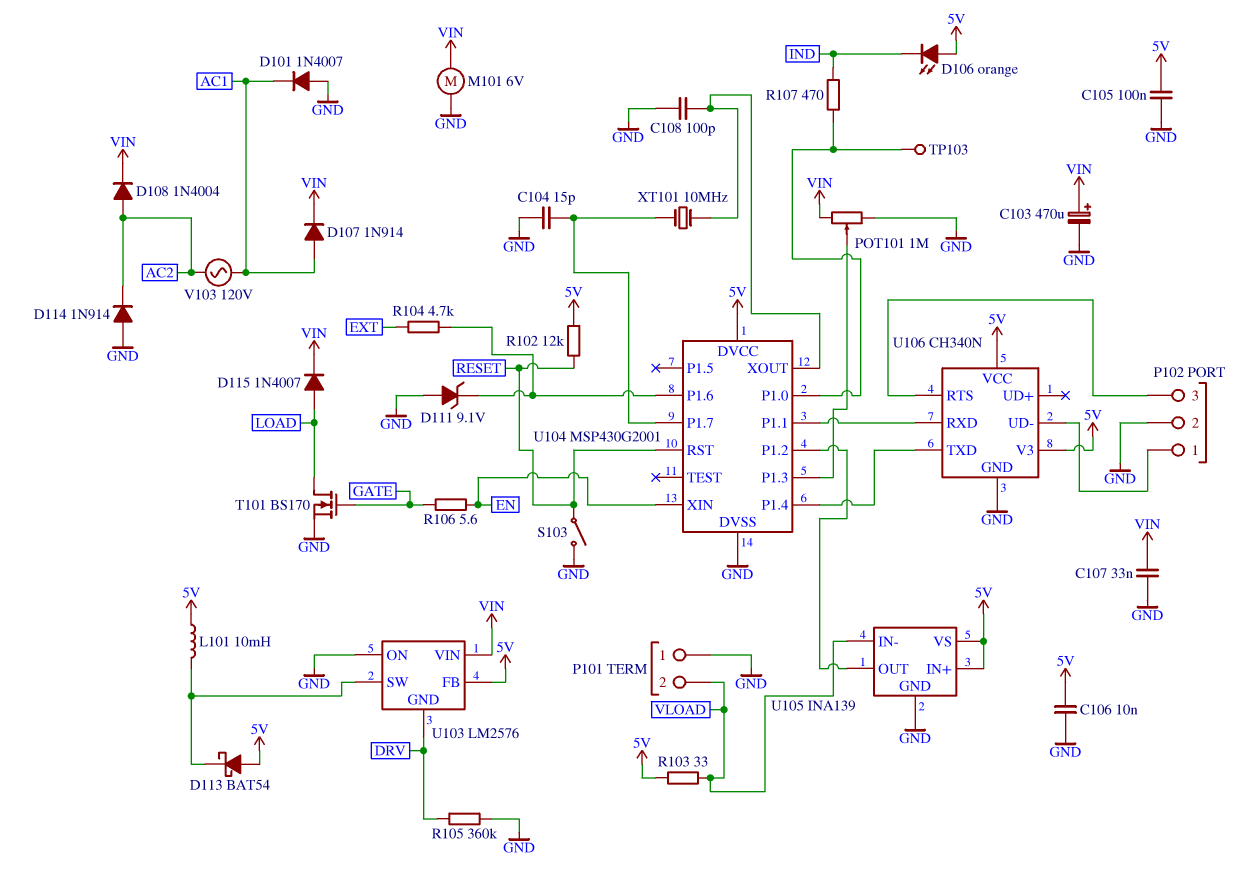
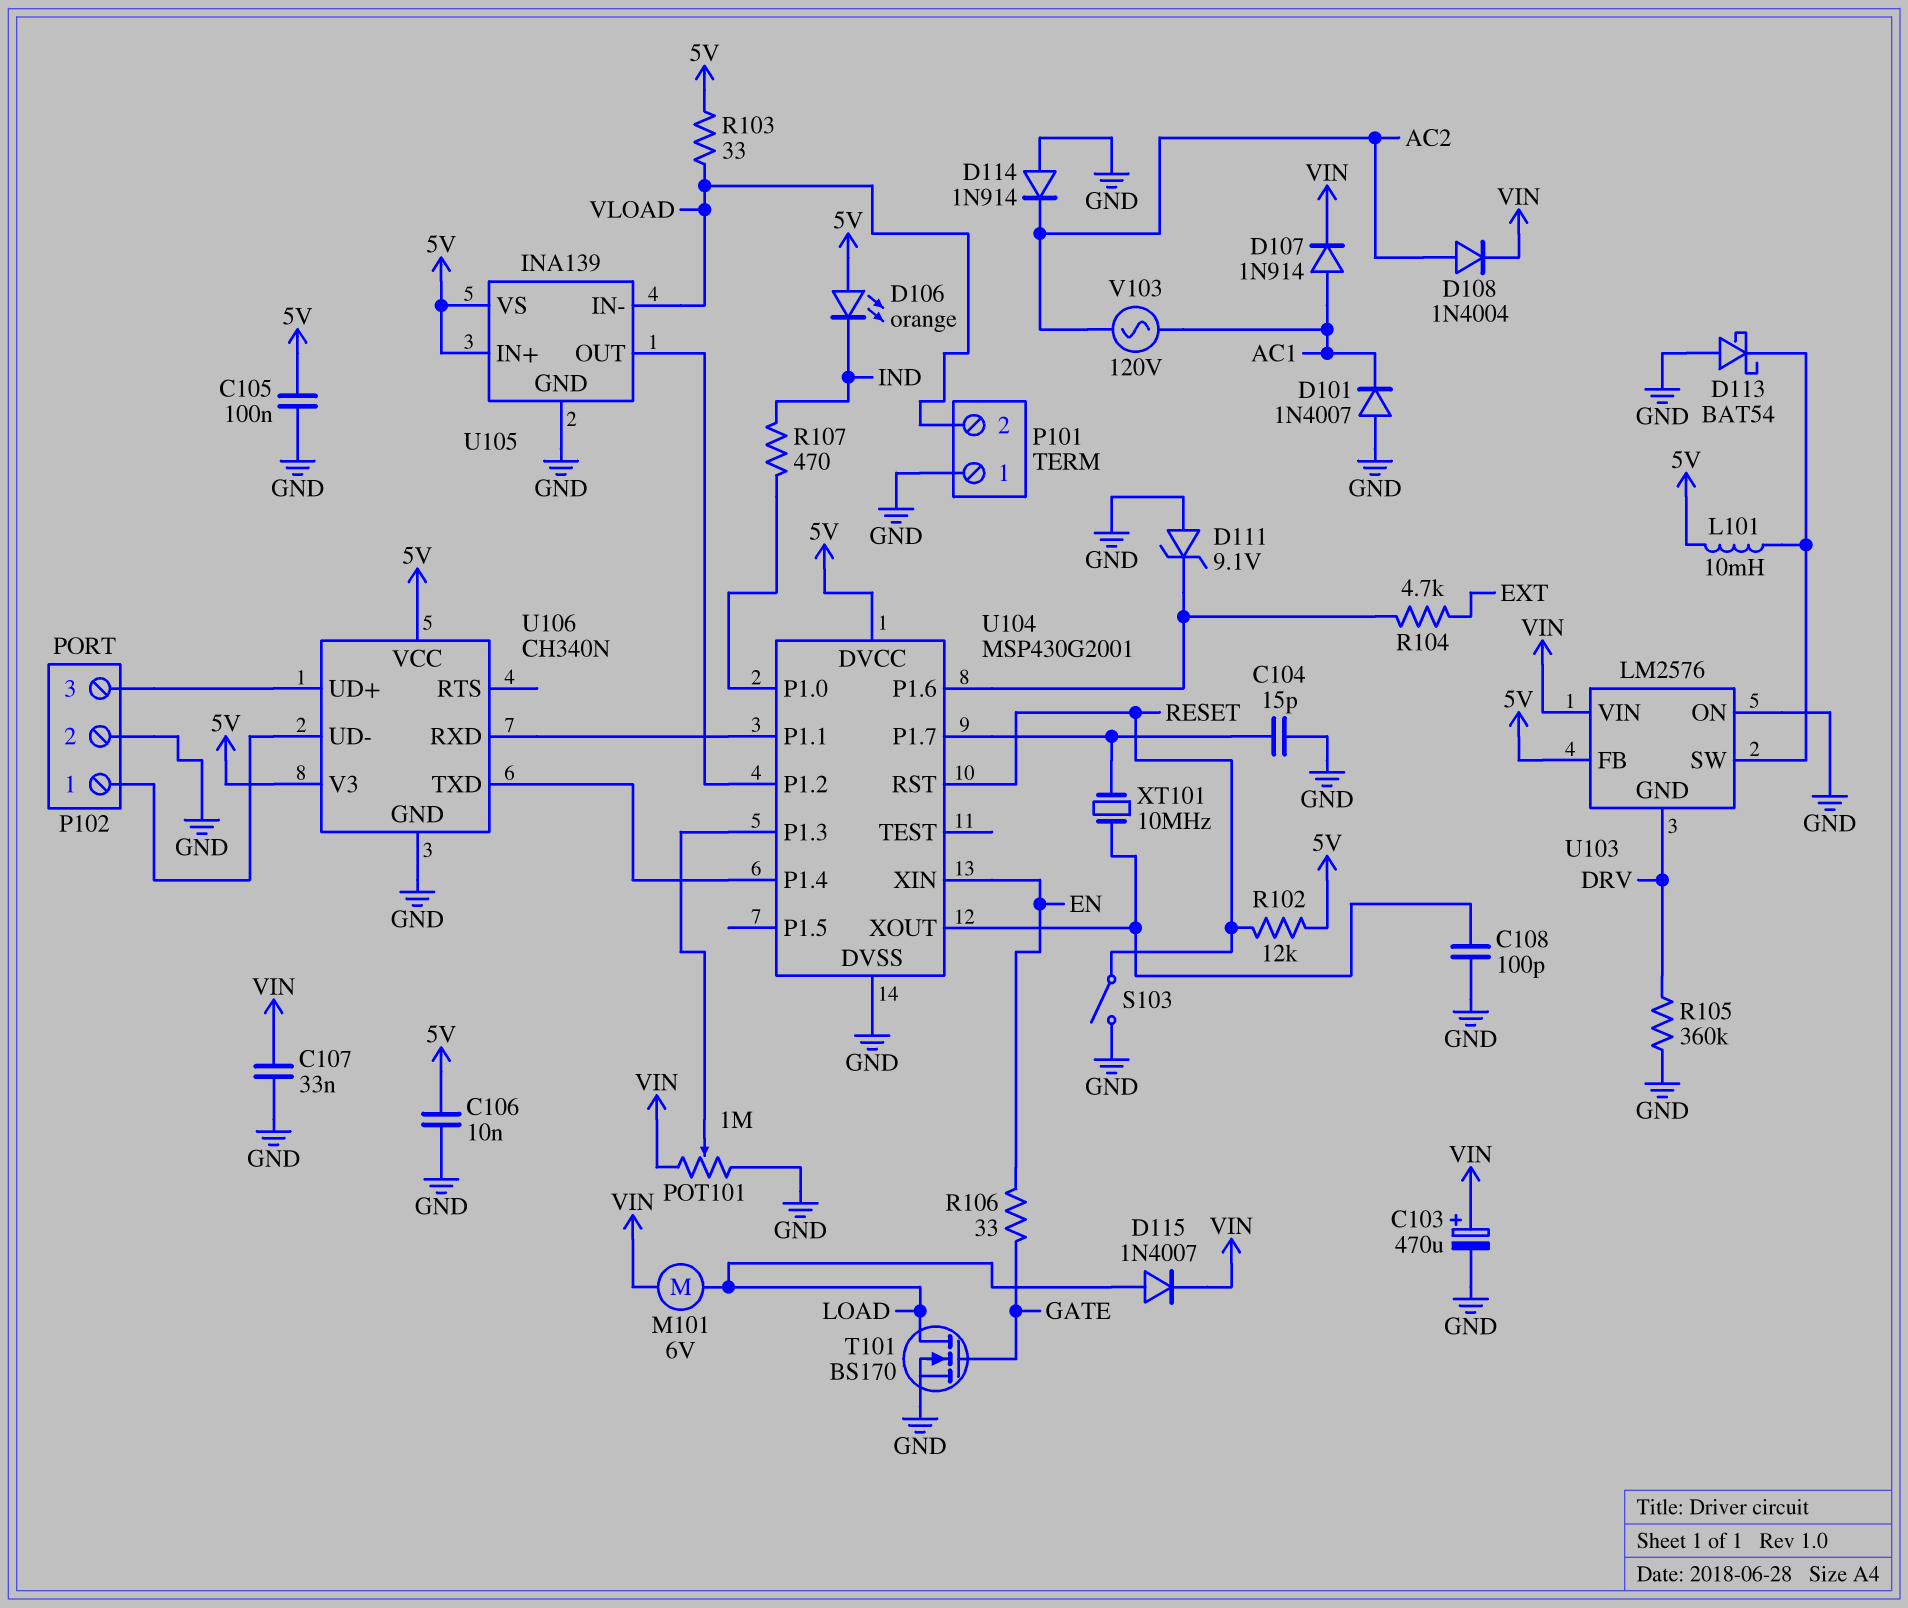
D113: schottky BAT54 (A 5V, K U103/SW) -> schottky BAT54 (A GND, K U103/SW)
M101: motor 6V (GND, VIN) -> motor 6V (LOAD, VIN)
R106: 5.6 (EN, GATE) -> 33 (EN, GATE)
TP103: test point (U104/P1.0) -> none
U106 pin RTS: P102/3 -> none
U106 pin UD+: none -> P102/3

